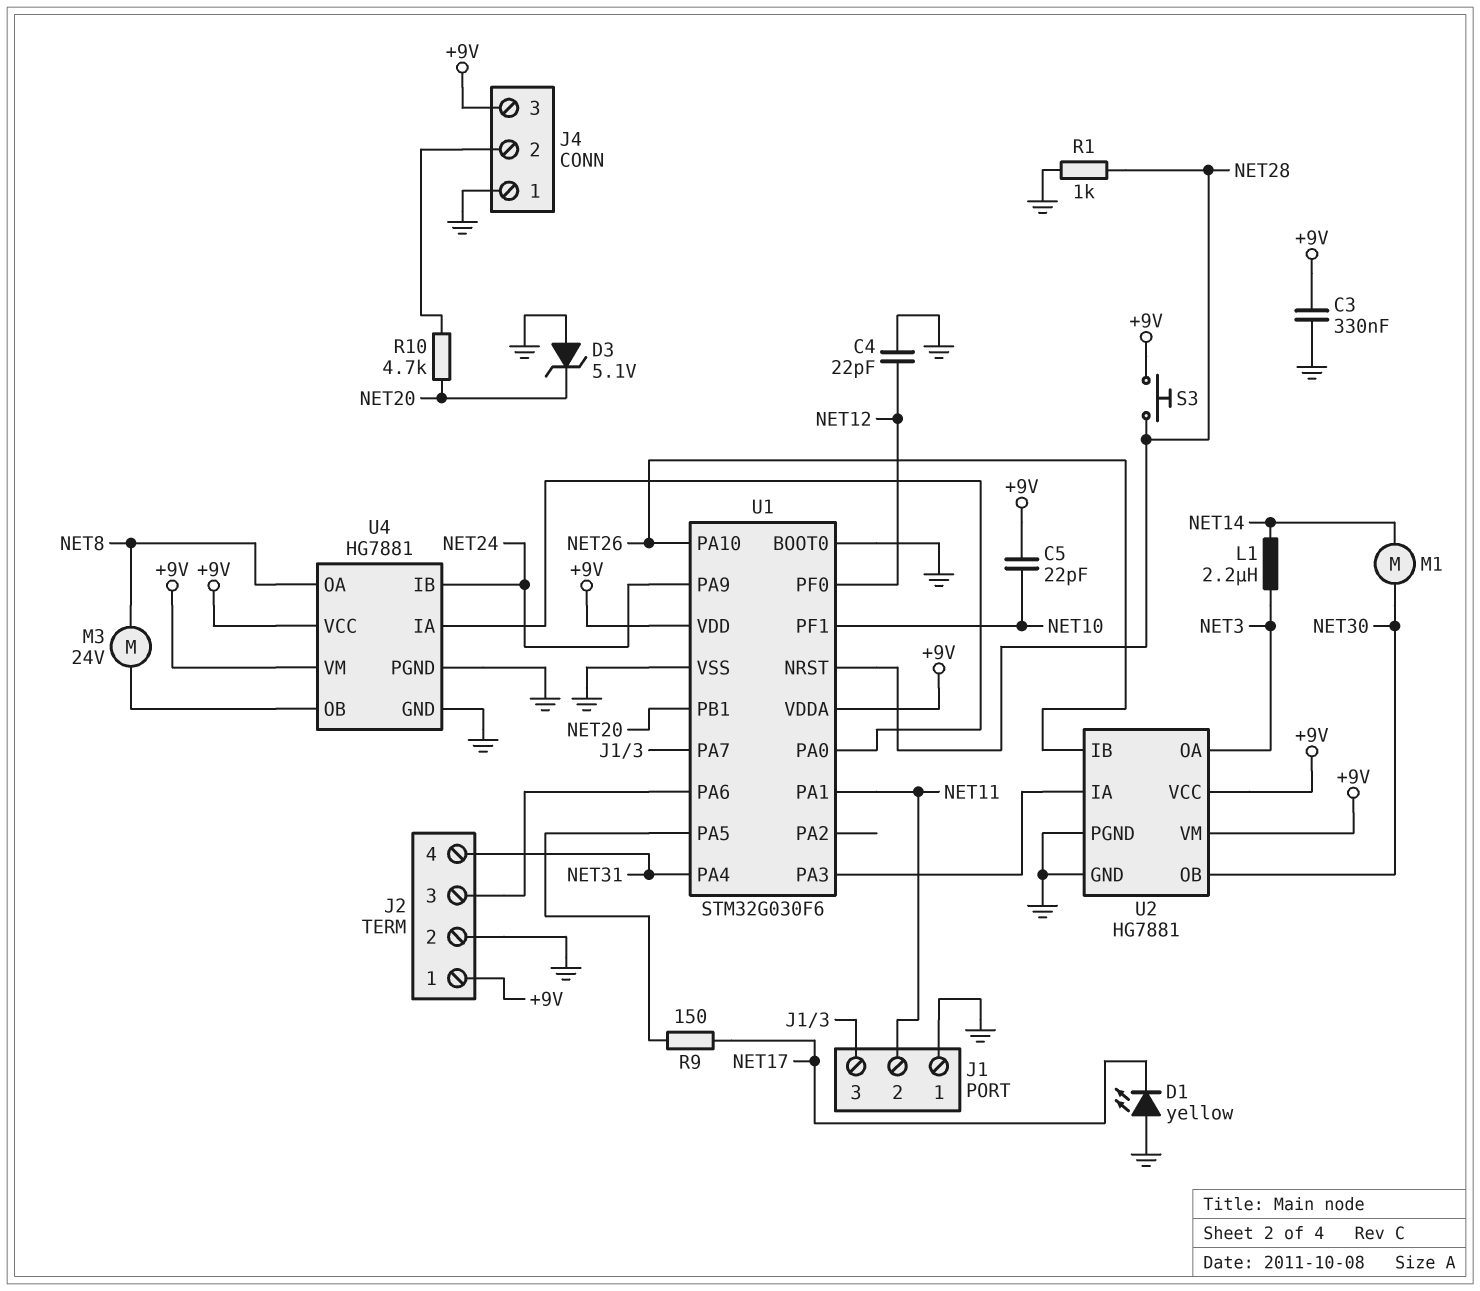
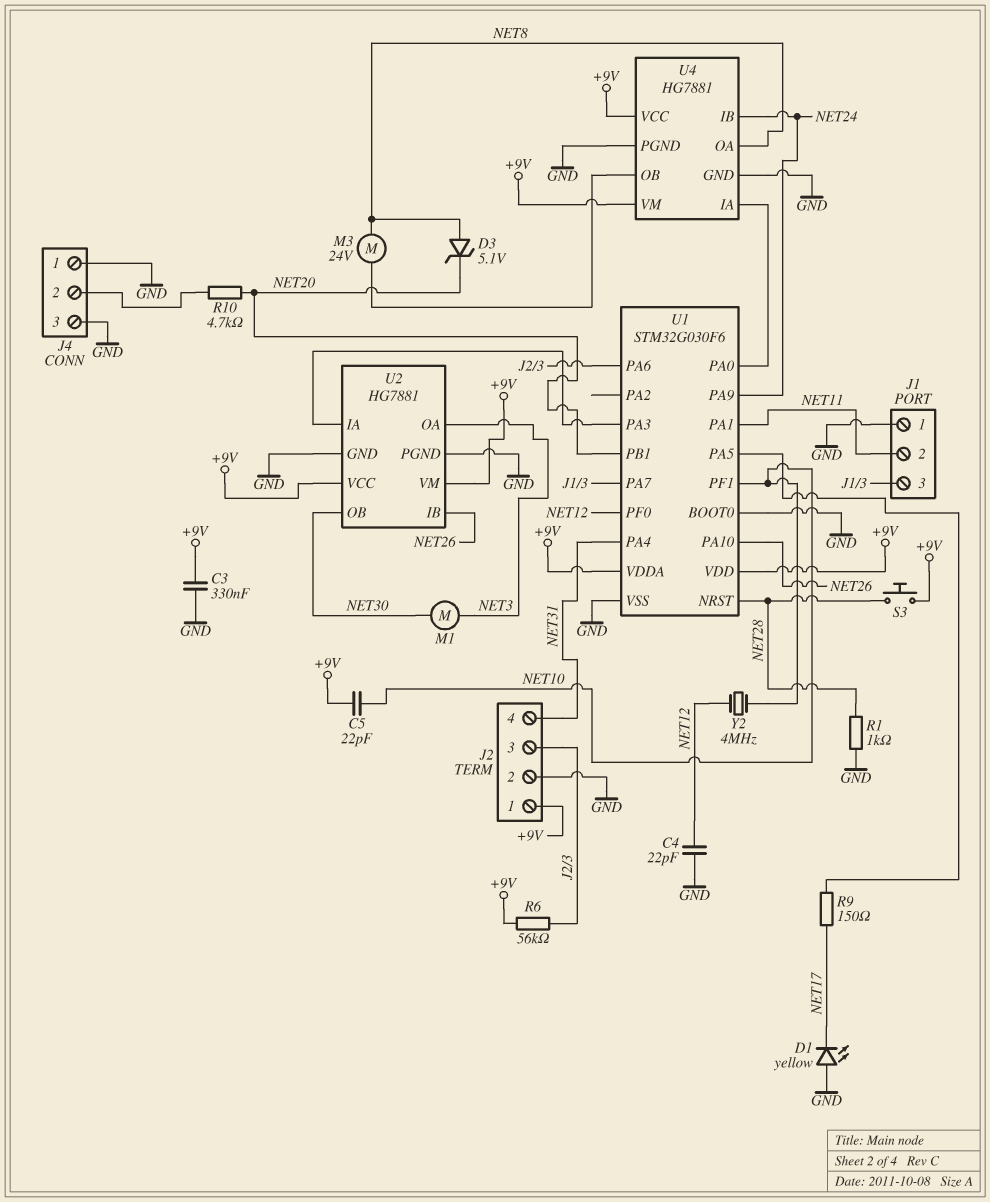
D3: zener 5.1V (A GND, K NET20) -> zener 5.1V (A NET8, K NET20)
J4 pin 3: +9V -> GND
L1: 2.2uH (NET3, NET14) -> none
M1: motor (NET14, NET30) -> motor (NET3, NET30)
R6: none -> 56k (+9V, J2/3)
Y2: none -> 4MHz (NET10, NET12)

